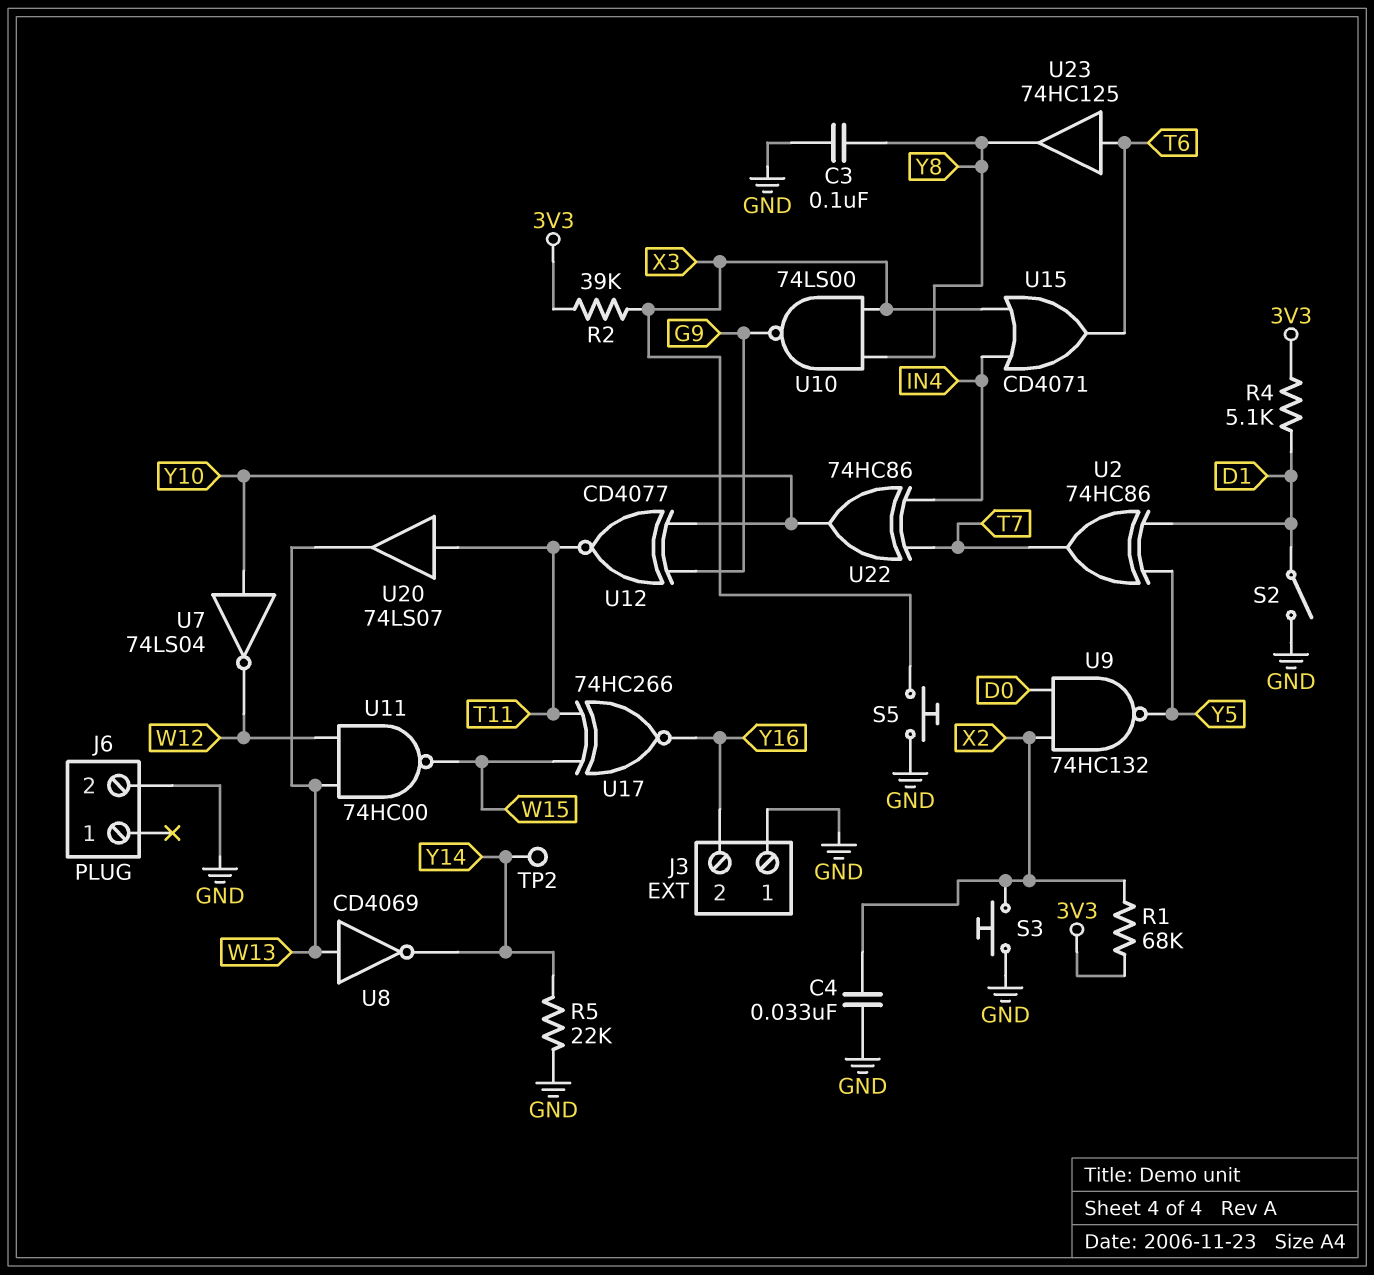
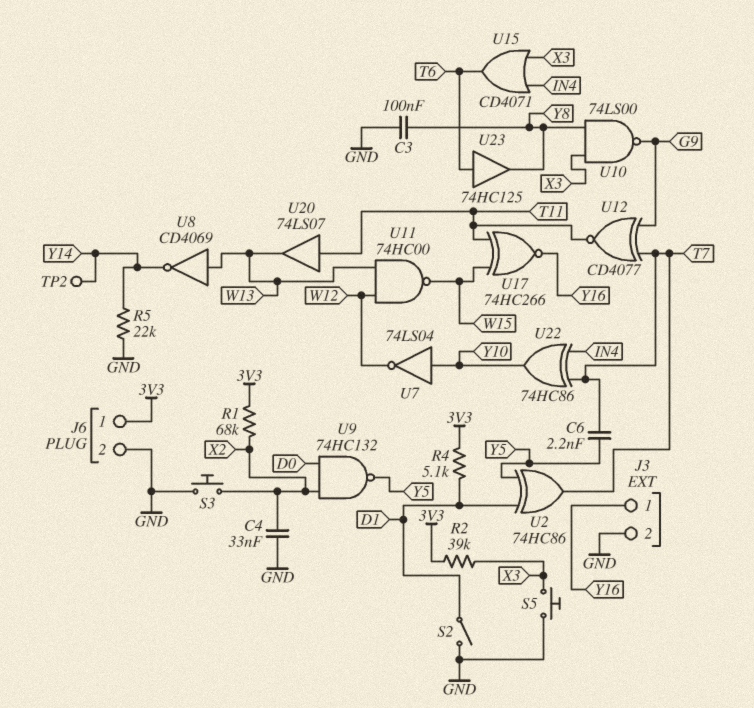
C6: none -> 2.2nF (T7, Y5)
J3 pin 1: GND -> Y16
J3 pin 2: Y16 -> GND
J6 pin 1: none -> 3V3
U12: XNOR CD4077 (in G9, in Y10, out T11) -> XNOR CD4077 (in G9, in T7, out T11)

